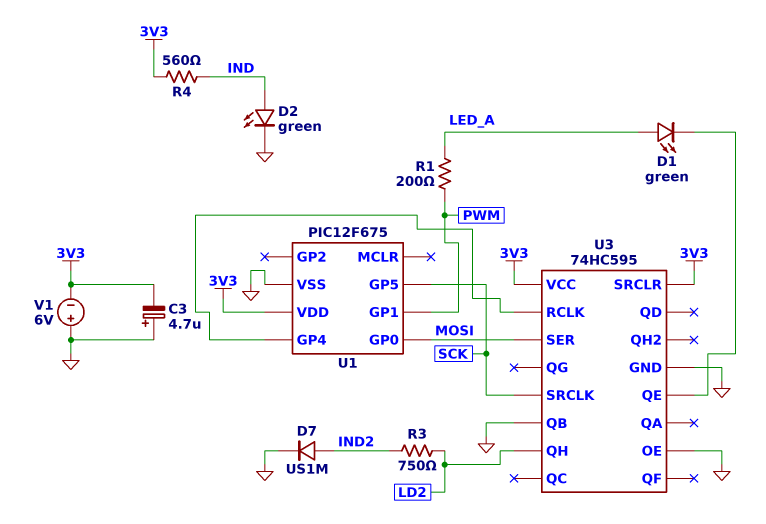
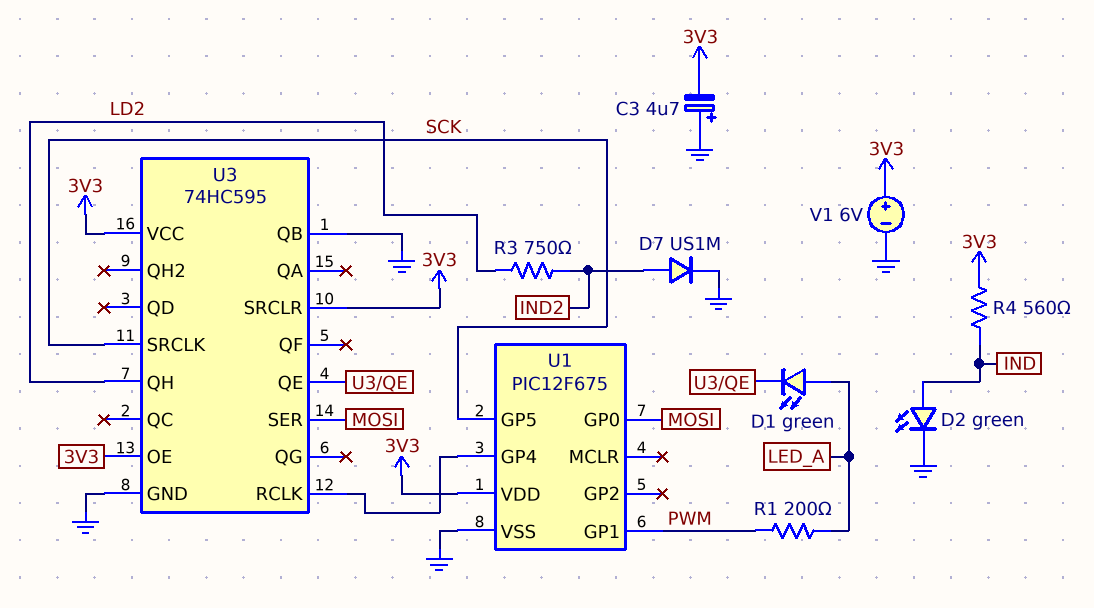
U3 pin OE: GND -> 3V3
V1: 6V (plus GND, minus 3V3) -> 6V (plus 3V3, minus GND)

